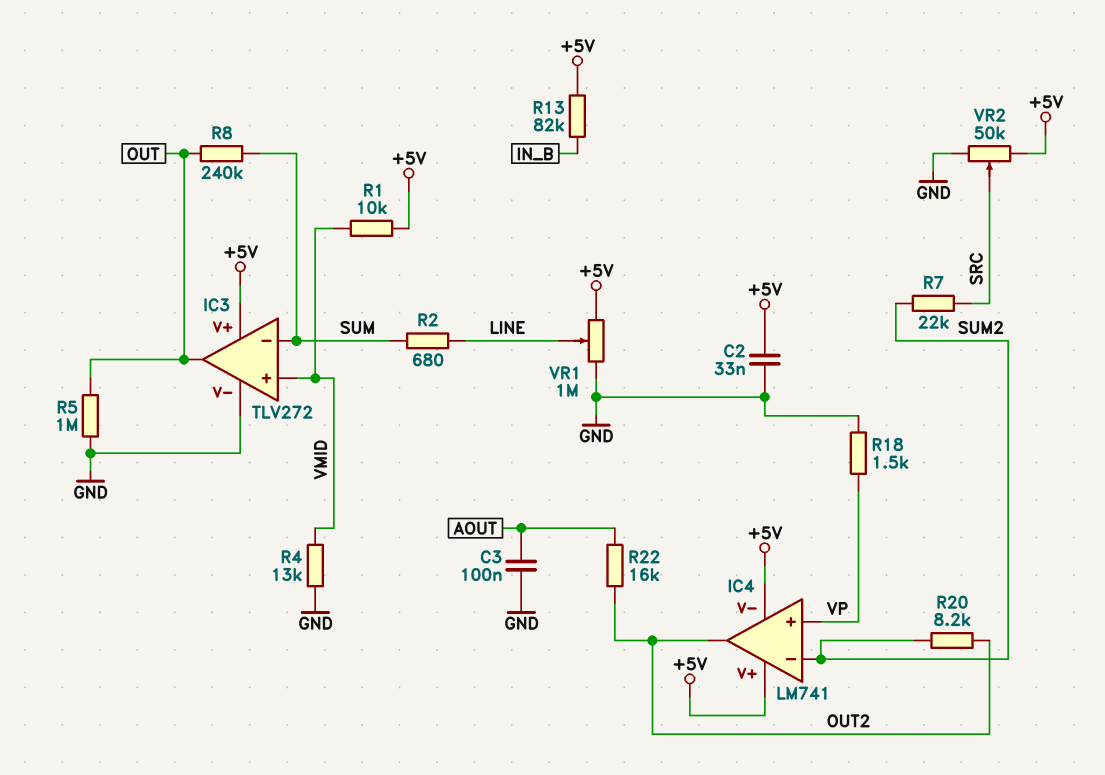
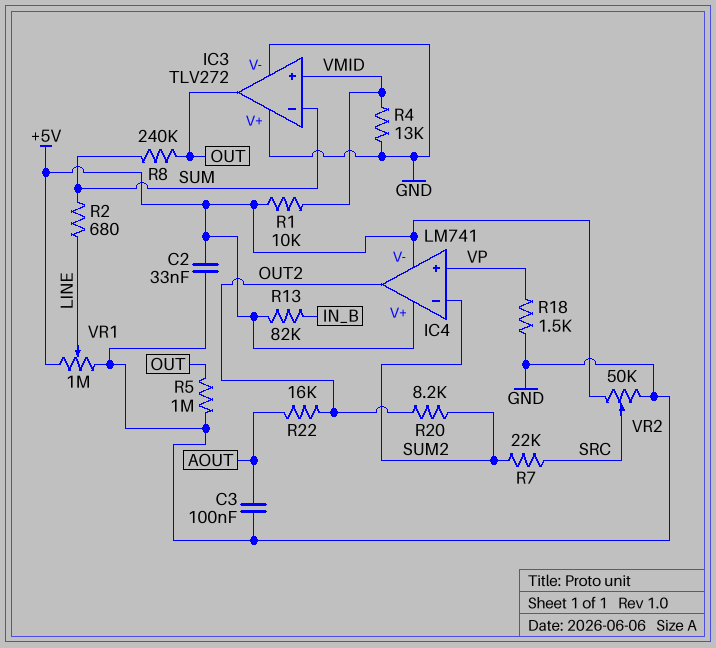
IC3 pin V+: +5V -> GND

